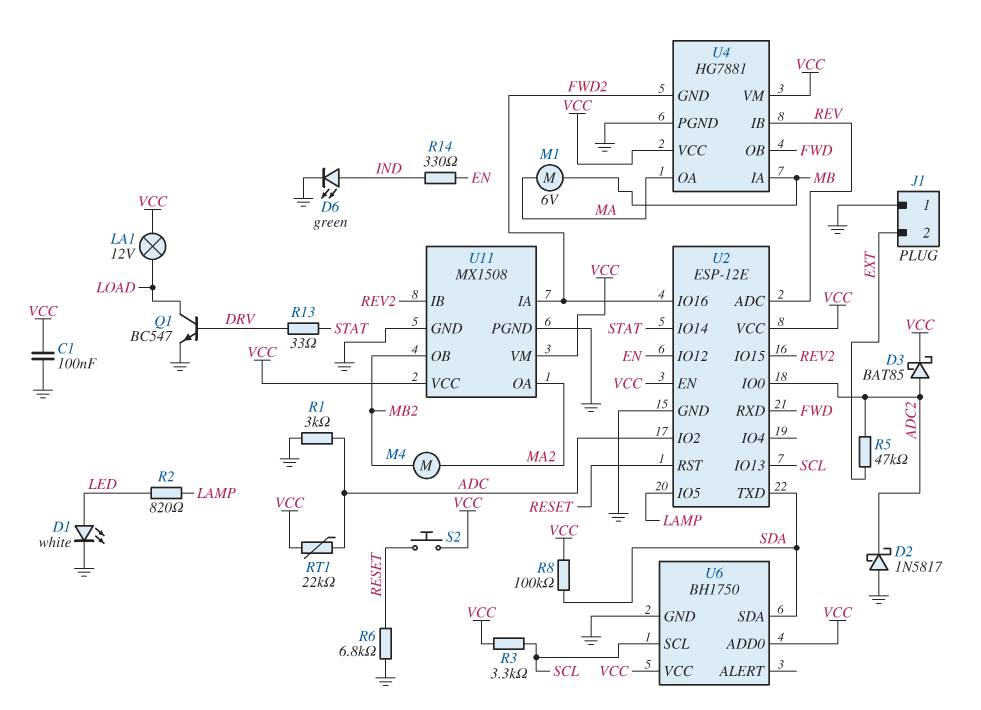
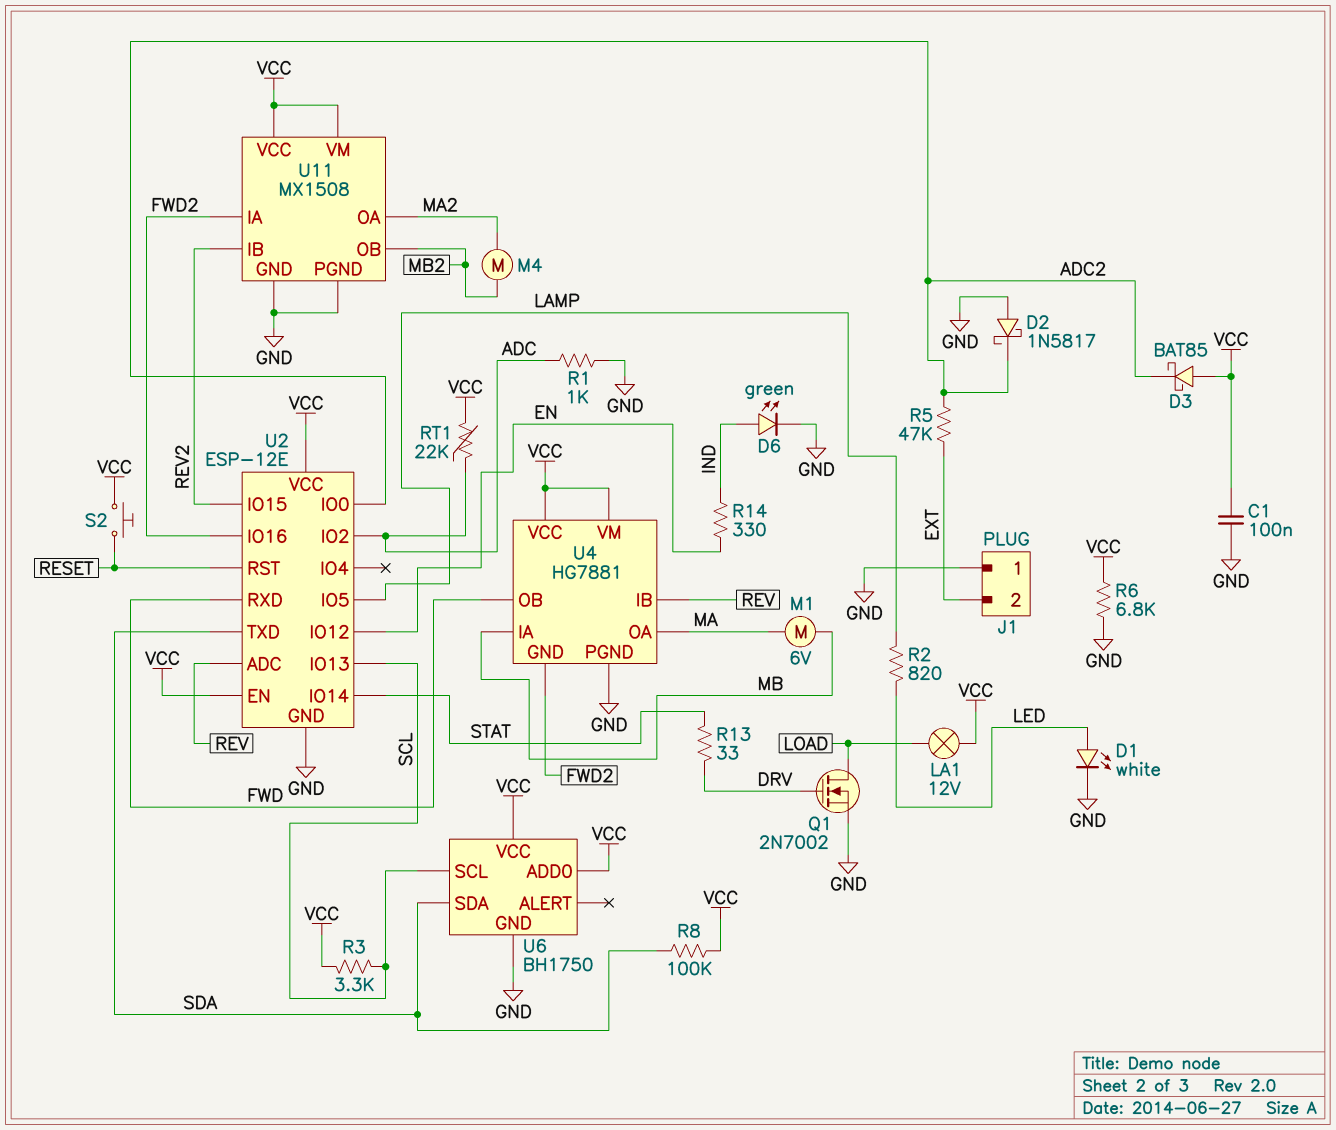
D3: schottky BAT85 (A ADC2, K VCC) -> schottky BAT85 (A VCC, K ADC2)
Q1: NPN BC547 (B DRV, C LOAD, E GND) -> NMOS 2N7002 (G DRV, D LOAD, S GND)
R1: 3k (ADC, GND) -> 1k (ADC, GND)
R6: 6.8k (GND, RESET) -> 6.8k (GND, VCC)

